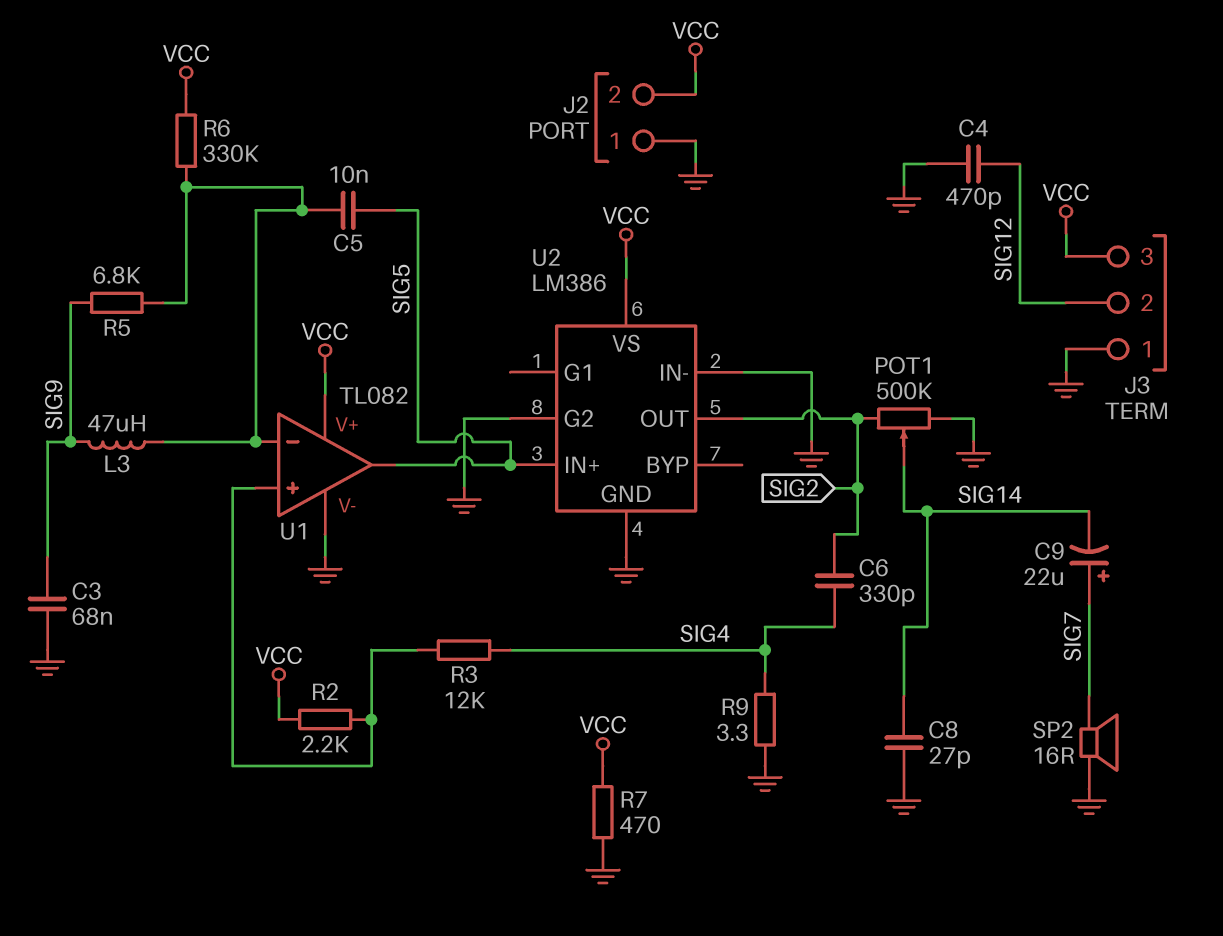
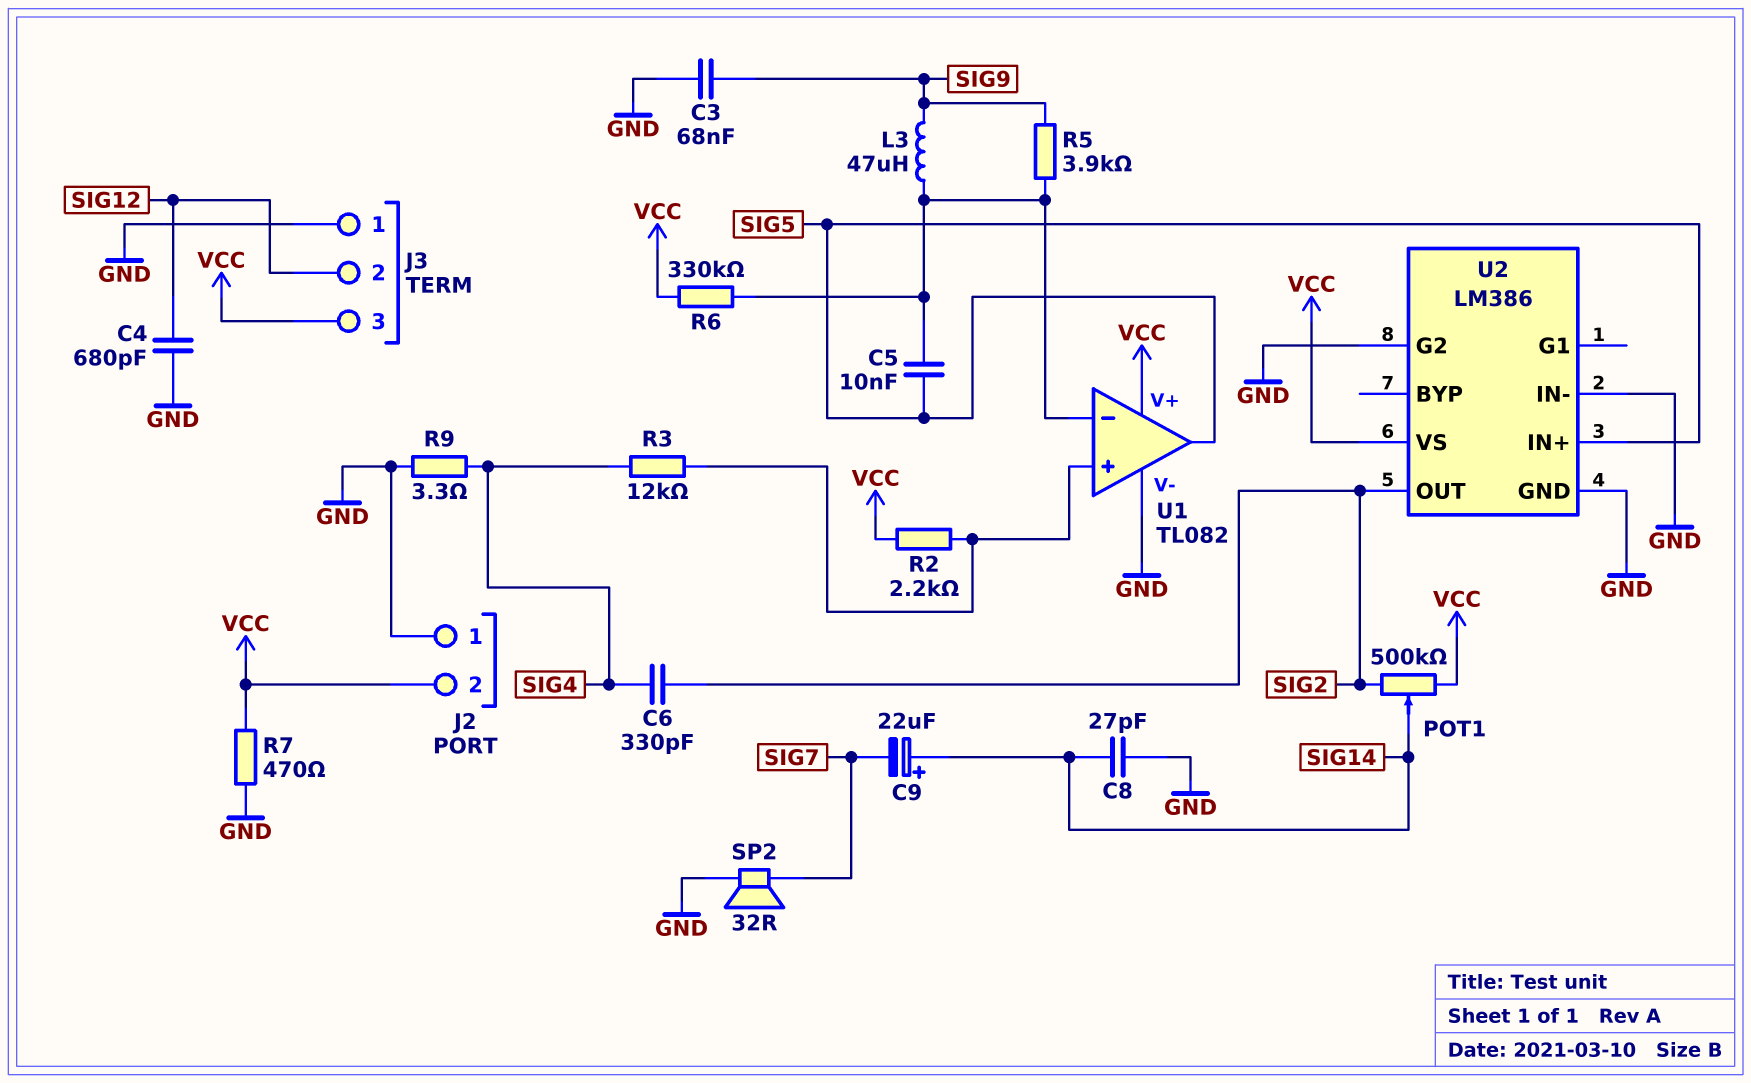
C4: 470pF (GND, SIG12) -> 680pF (GND, SIG12)
C9: 22uF (plus SIG7, minus SIG14) -> 22uF (plus SIG14, minus SIG7)
POT1: 500k (GND, SIG2, wiper SIG14) -> 500k (SIG2, VCC, wiper SIG14)
R5: 6.8k (SIG9, U1/in-) -> 3.9k (SIG9, U1/in-)
SP2: speaker 16R (GND, SIG7) -> speaker 32R (GND, SIG7)

